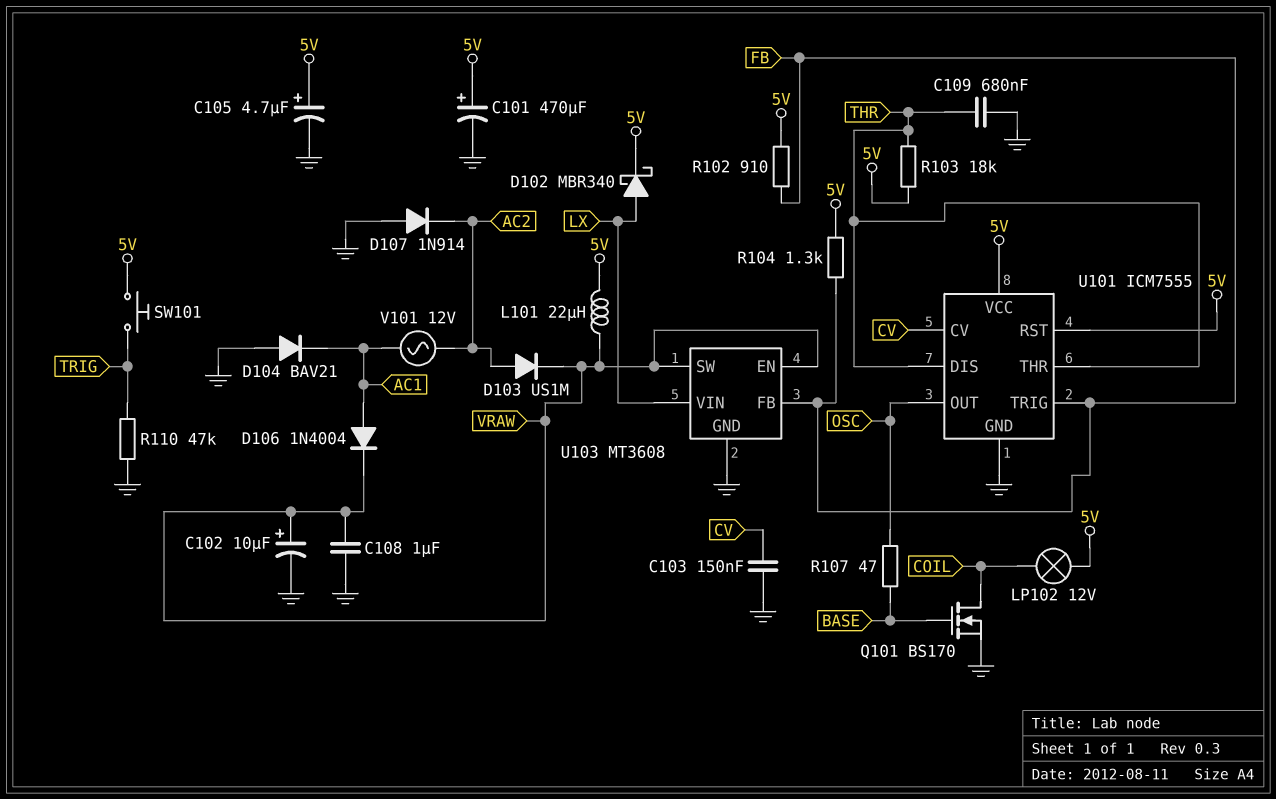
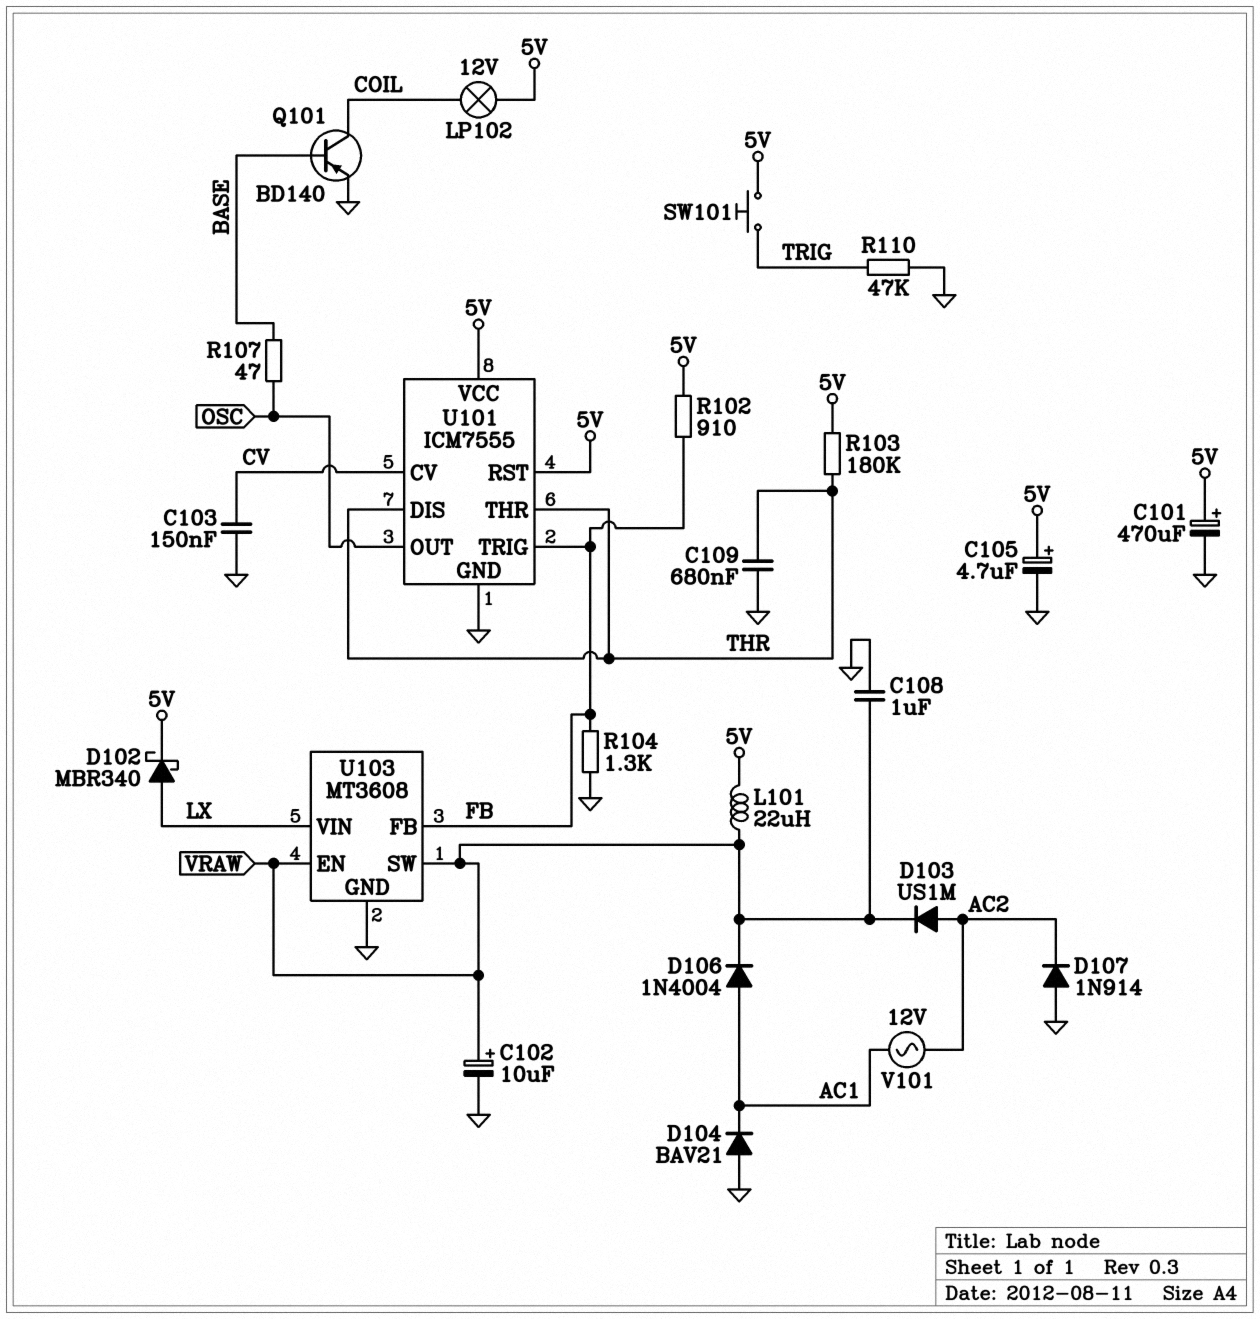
Q101: NMOS BS170 (G BASE, D COIL, S GND) -> PNP BD140 (B BASE, C COIL, E GND)
R103: 18k (5V, THR) -> 180k (5V, THR)
R104: 1.3k (5V, FB) -> 1.3k (FB, GND)

